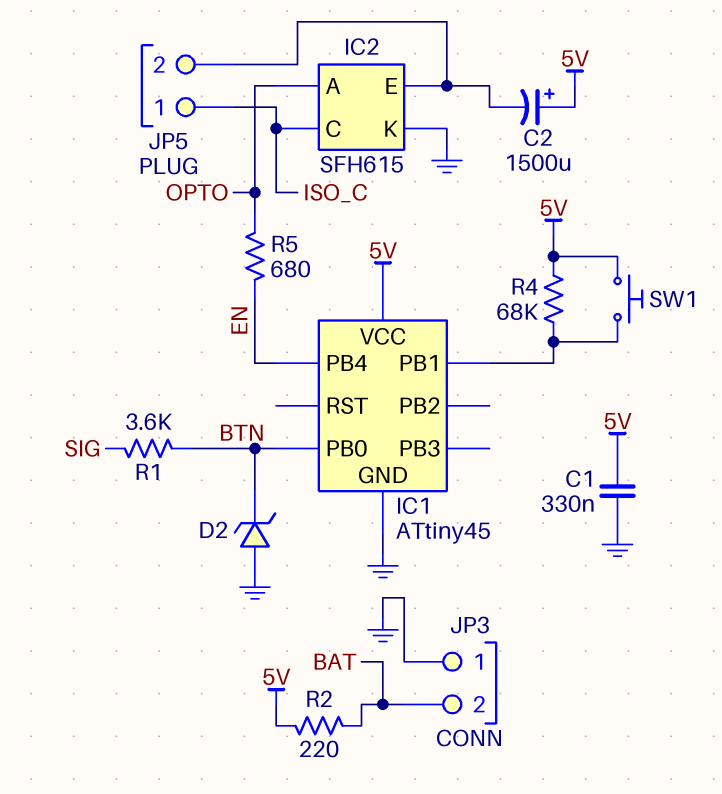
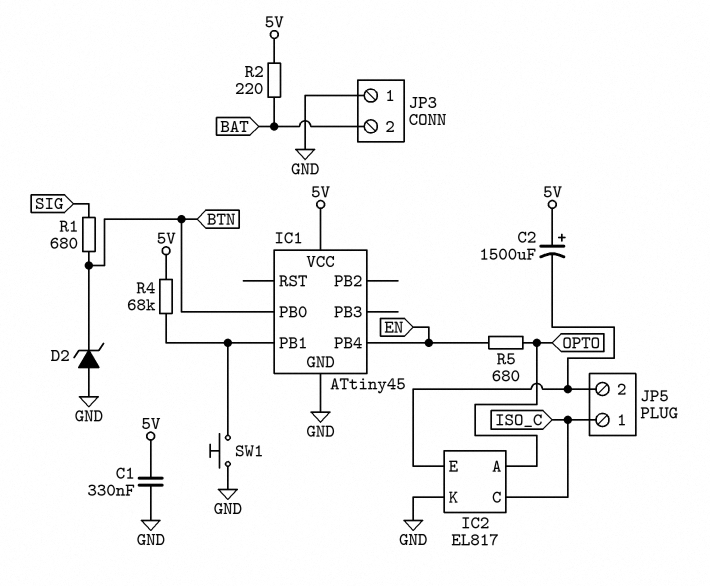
IC2: SFH615 -> EL817
R1: 3.6k (BTN, SIG) -> 680 (BTN, SIG)
SW1: button (5V, IC1/PB1) -> button (GND, IC1/PB1)

